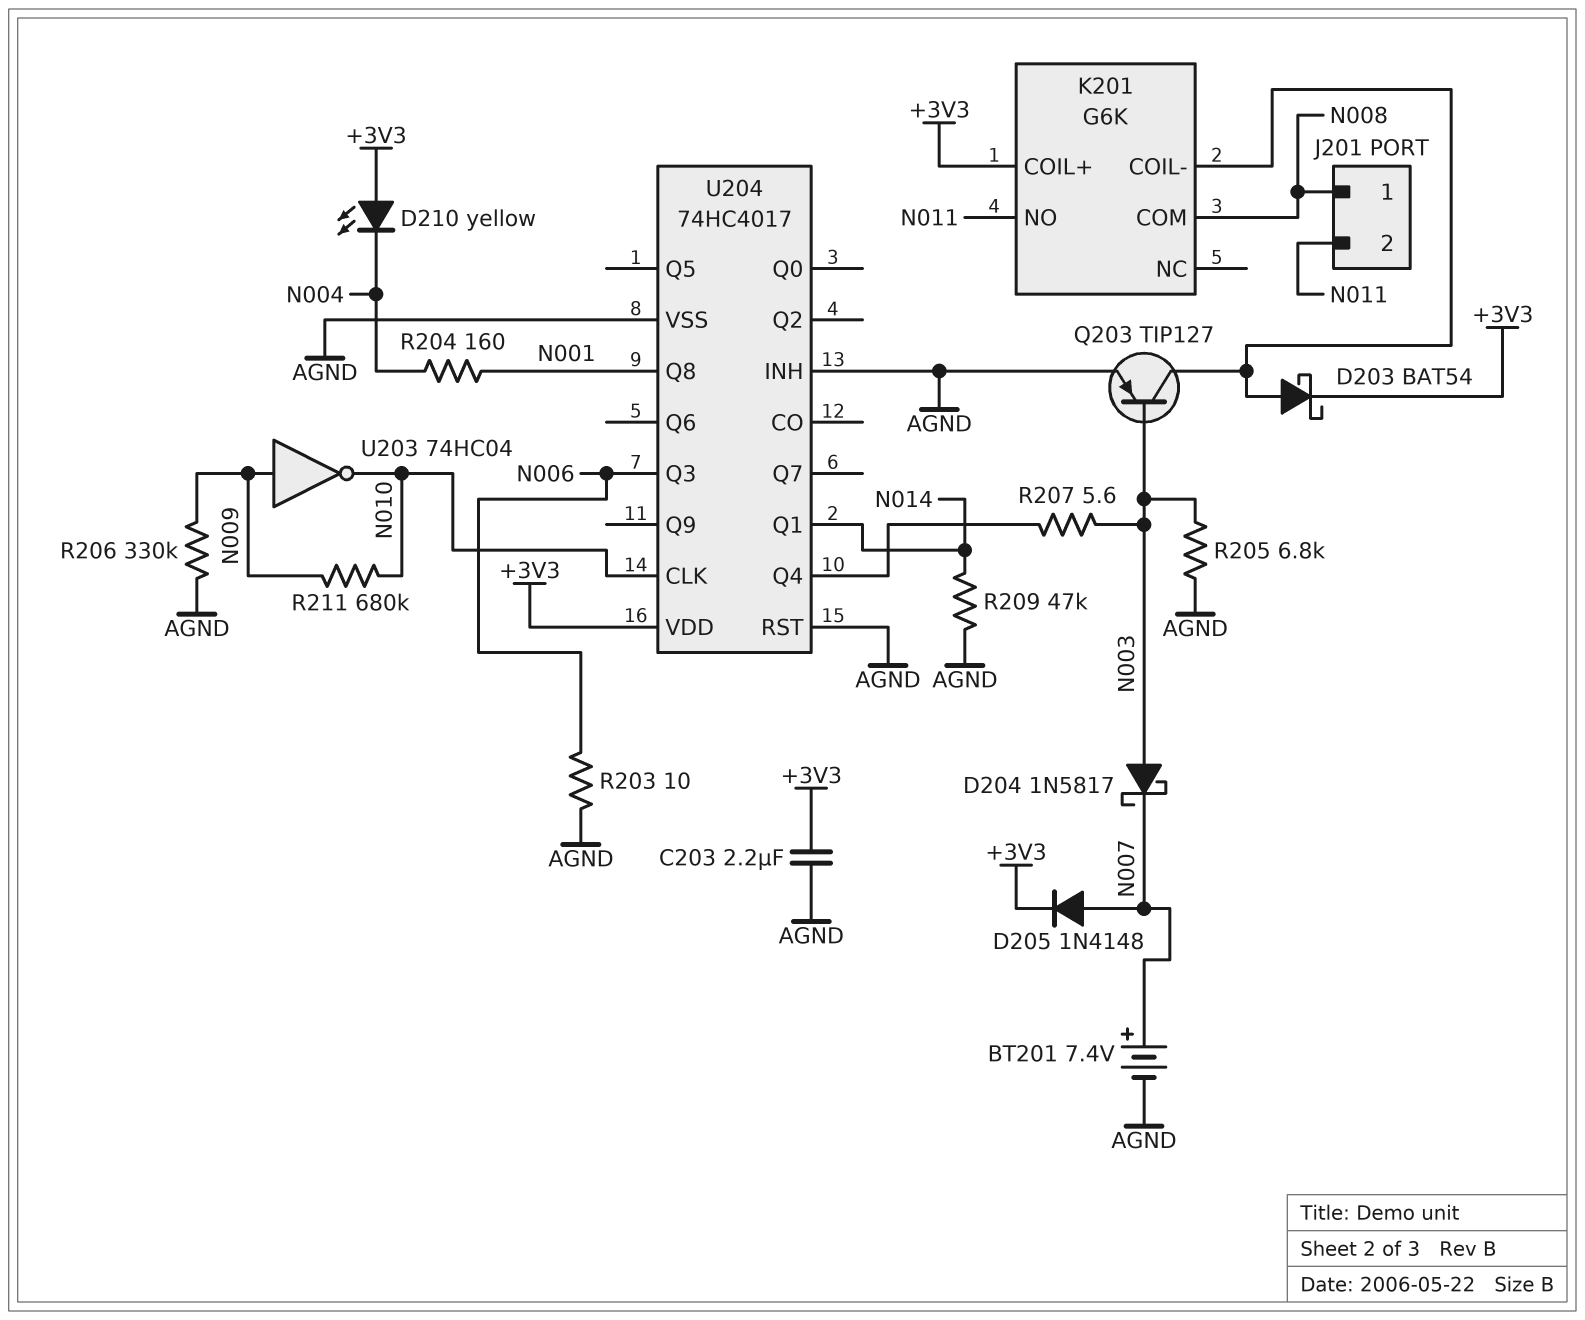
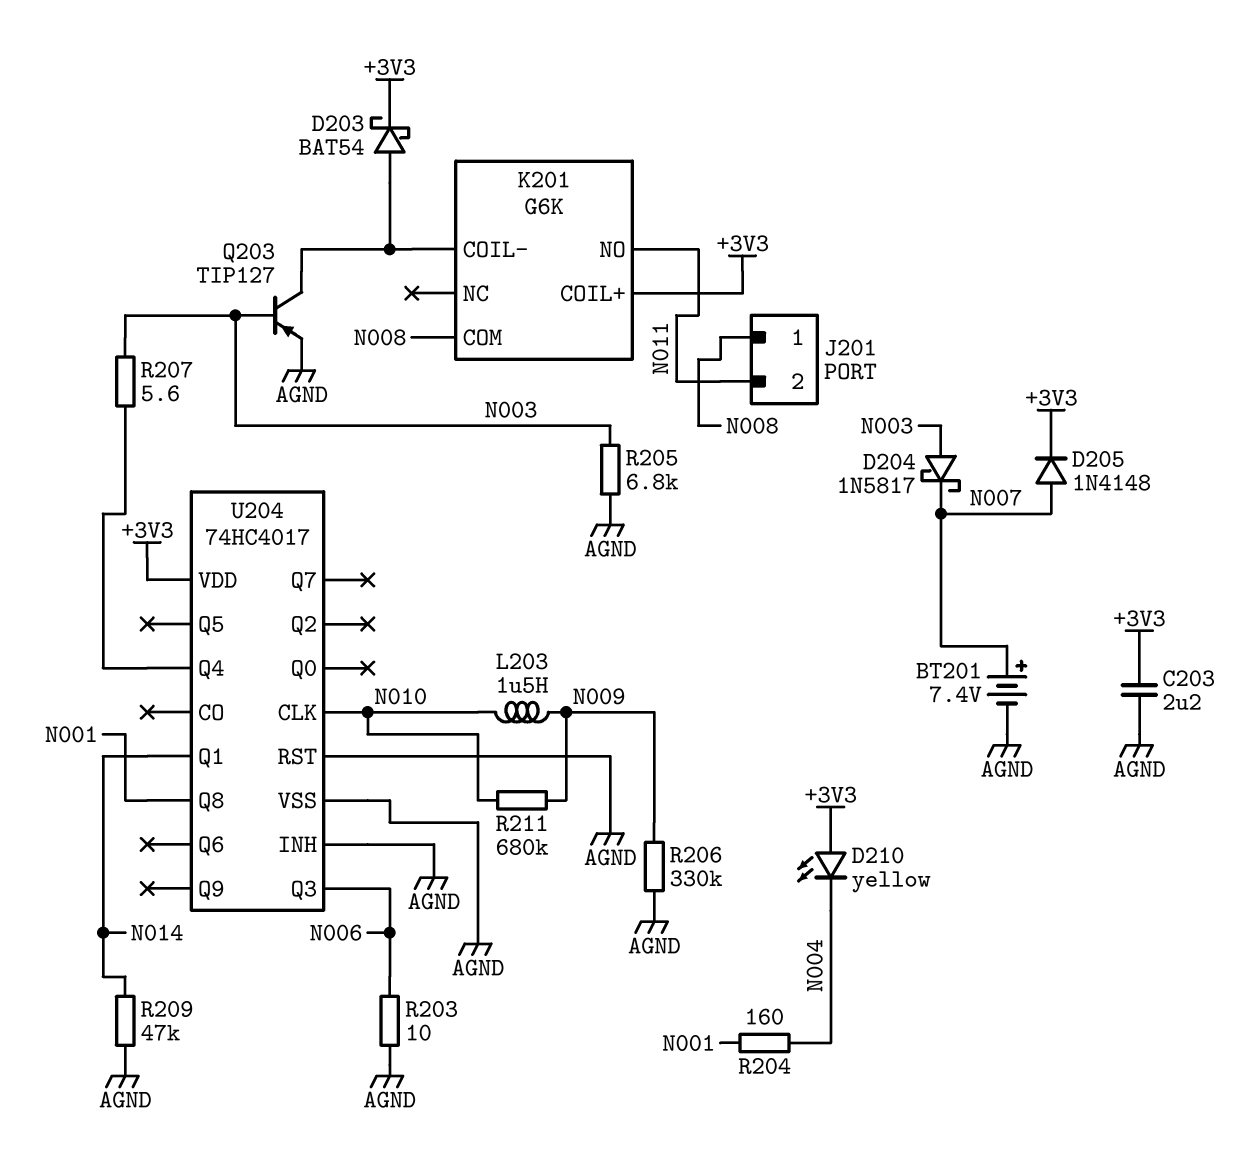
L203: none -> 1.5uH (N009, N010)
U203: NOT 74HC04 (in N009, out N010) -> none

